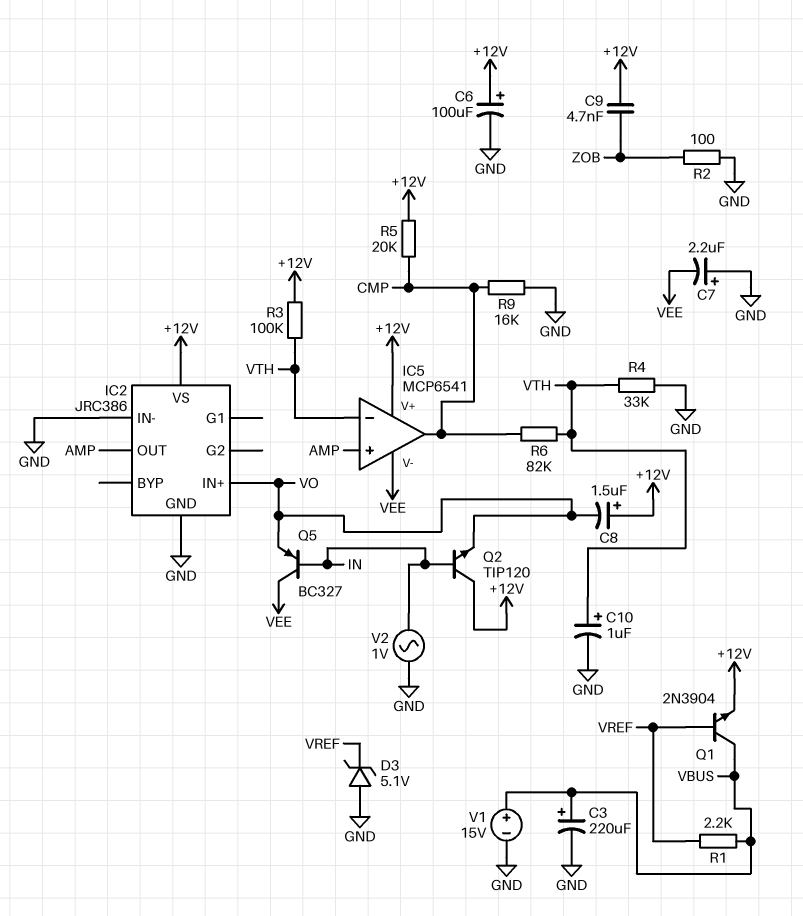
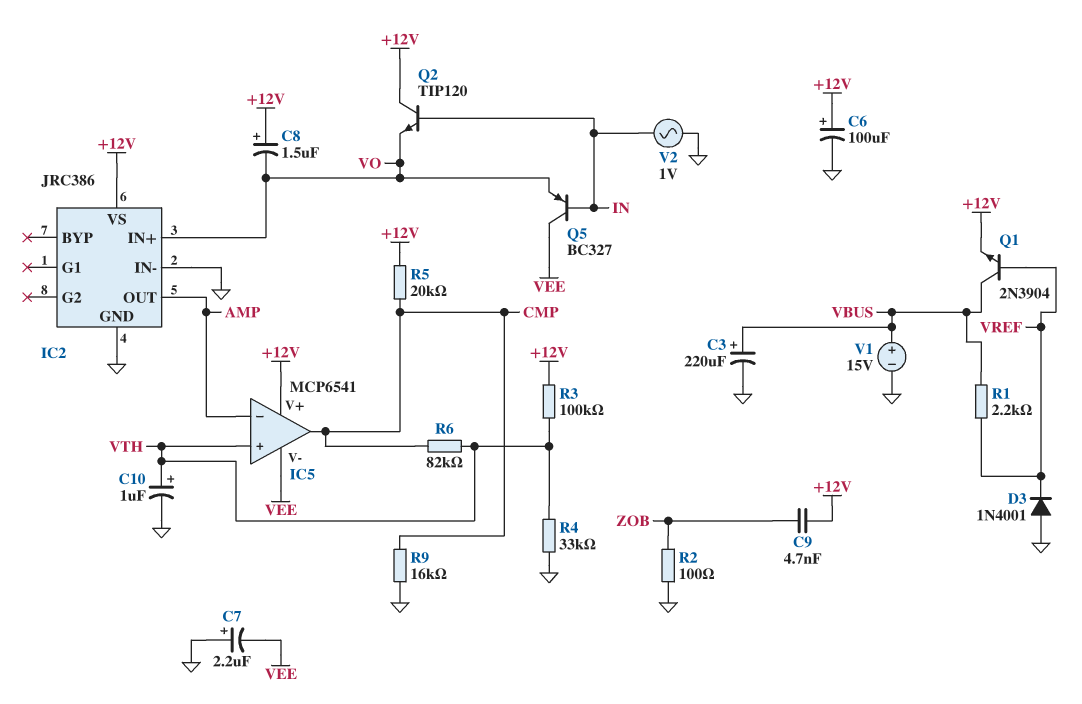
D3: zener 5.1V (A GND, K VREF) -> diode 1N4001 (A GND, K VREF)
IC5 pin in+: AMP -> VTH
IC5 pin in-: VTH -> AMP

